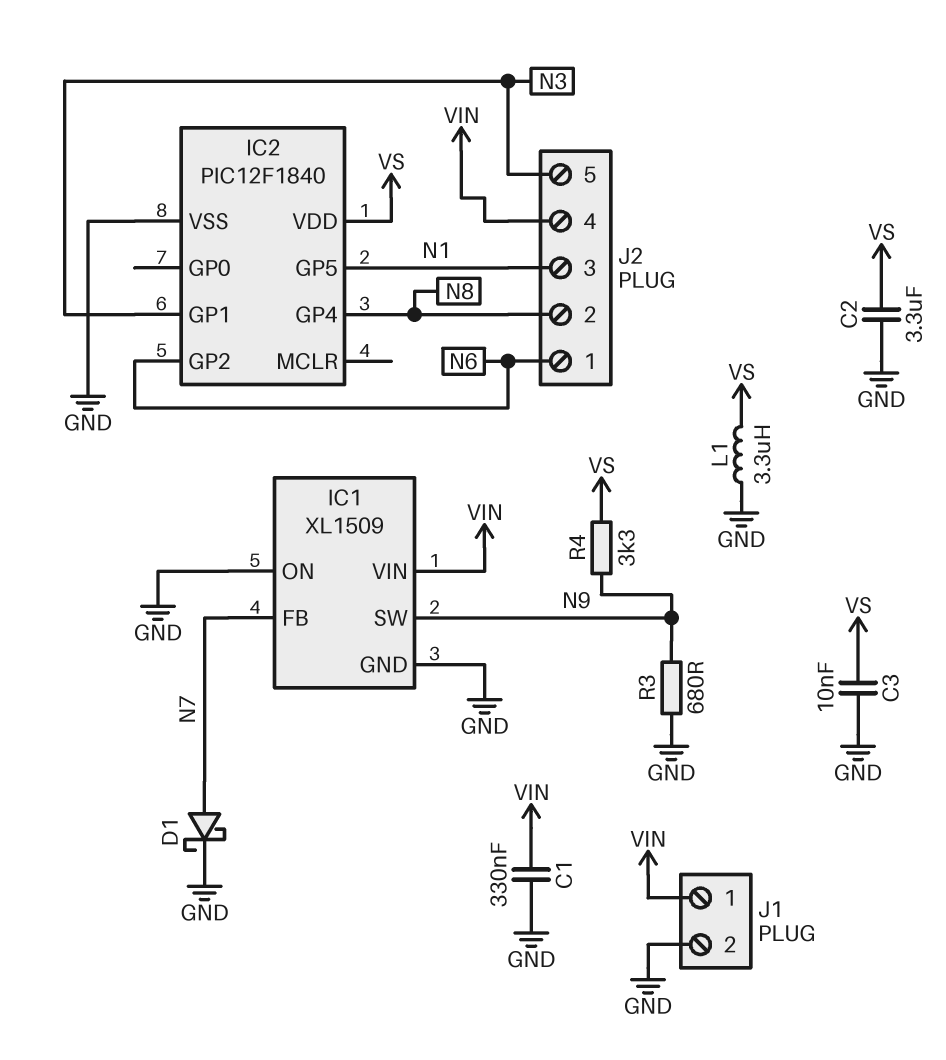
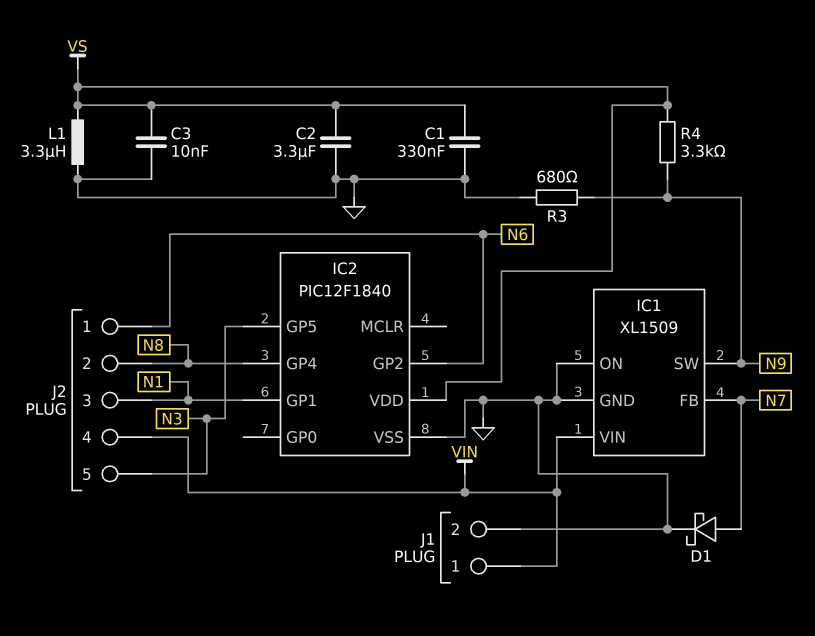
C1: 330nF (GND, VIN) -> 330nF (GND, VS)
IC2 pin GP1: N3 -> N1
IC2 pin GP5: N1 -> N3

